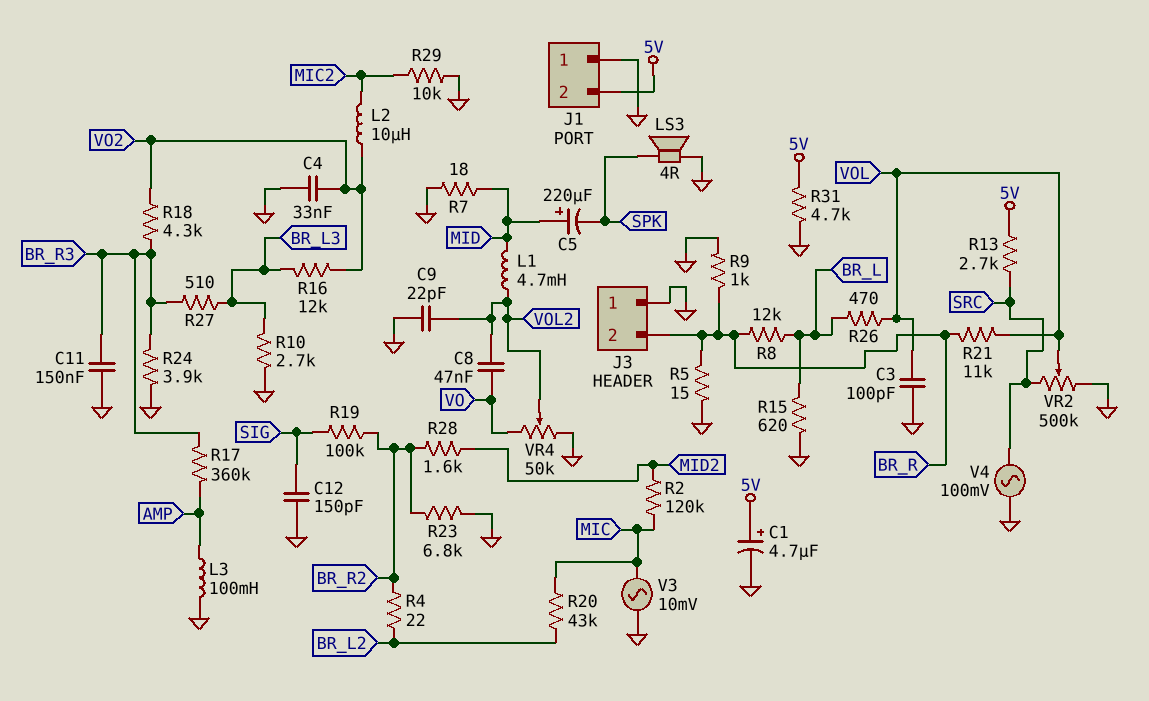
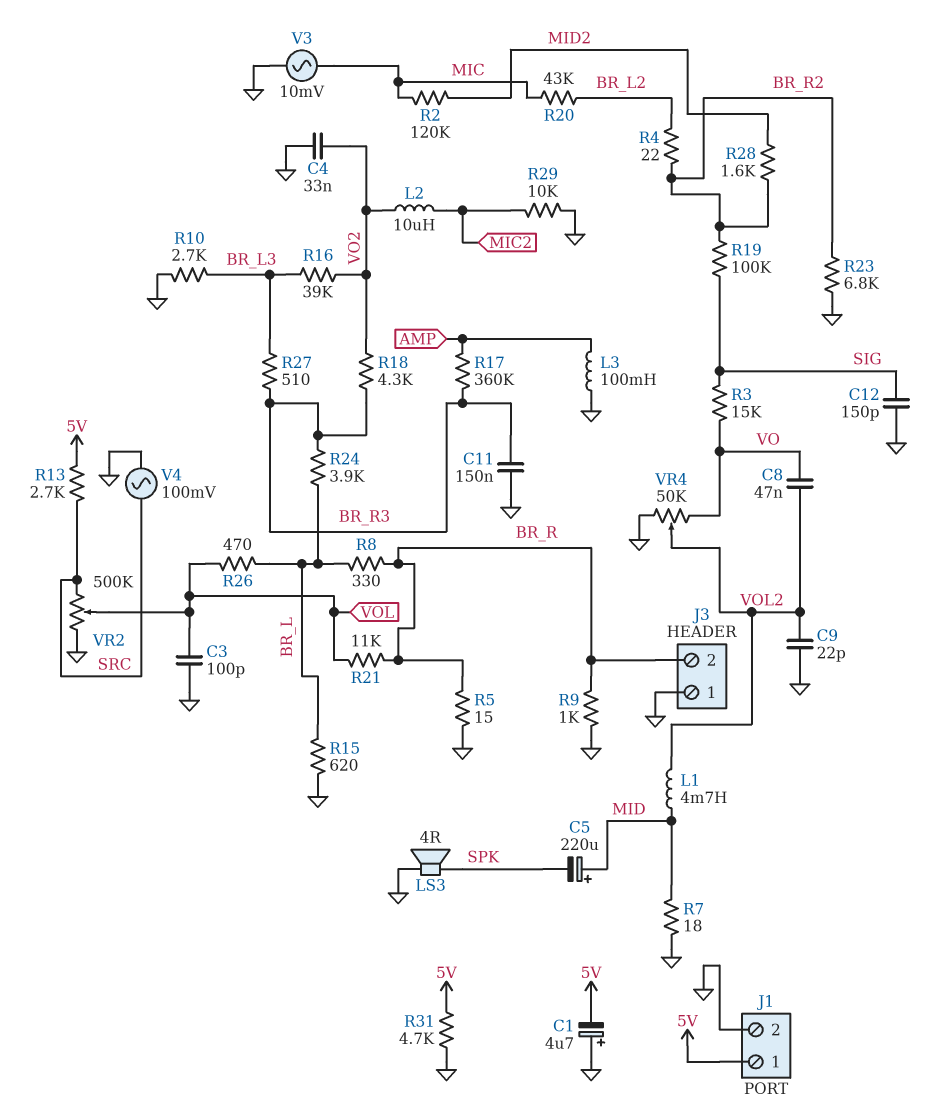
C1: 4.7uF (plus 5V, minus GND) -> 4.7uF (plus GND, minus 5V)
J1 pin 1: GND -> 5V
J1 pin 2: 5V -> GND
R3: none -> 15k (SIG, VO)
R8: 12k (BR_L, BR_R) -> 330 (BR_L, BR_R)
R16: 12k (BR_L3, VO2) -> 39k (BR_L3, VO2)
R24: 3.9k (BR_R3, GND) -> 3.9k (BR_L, BR_R3)

